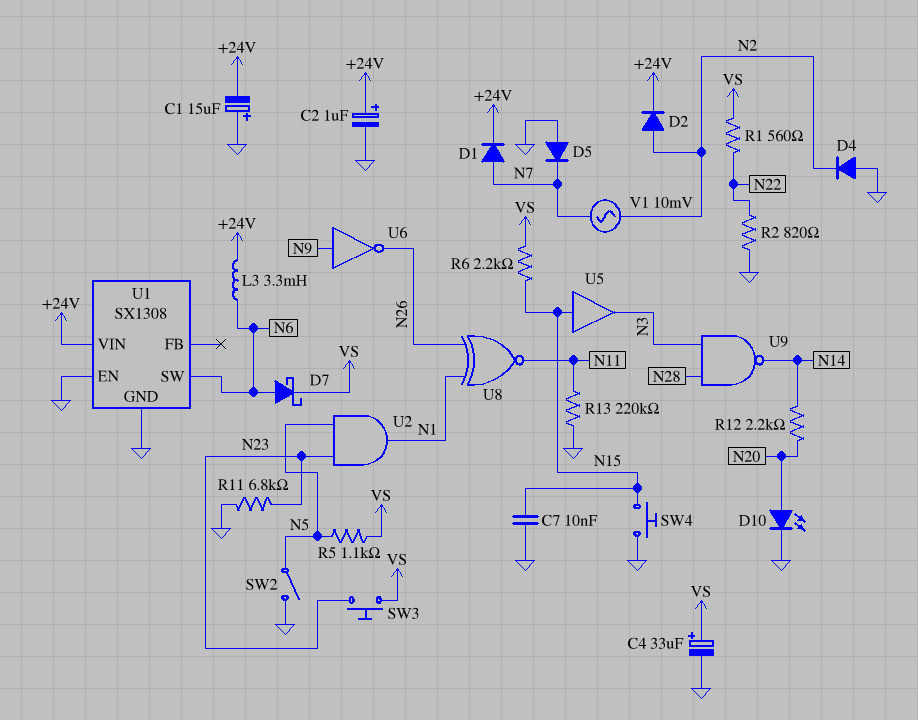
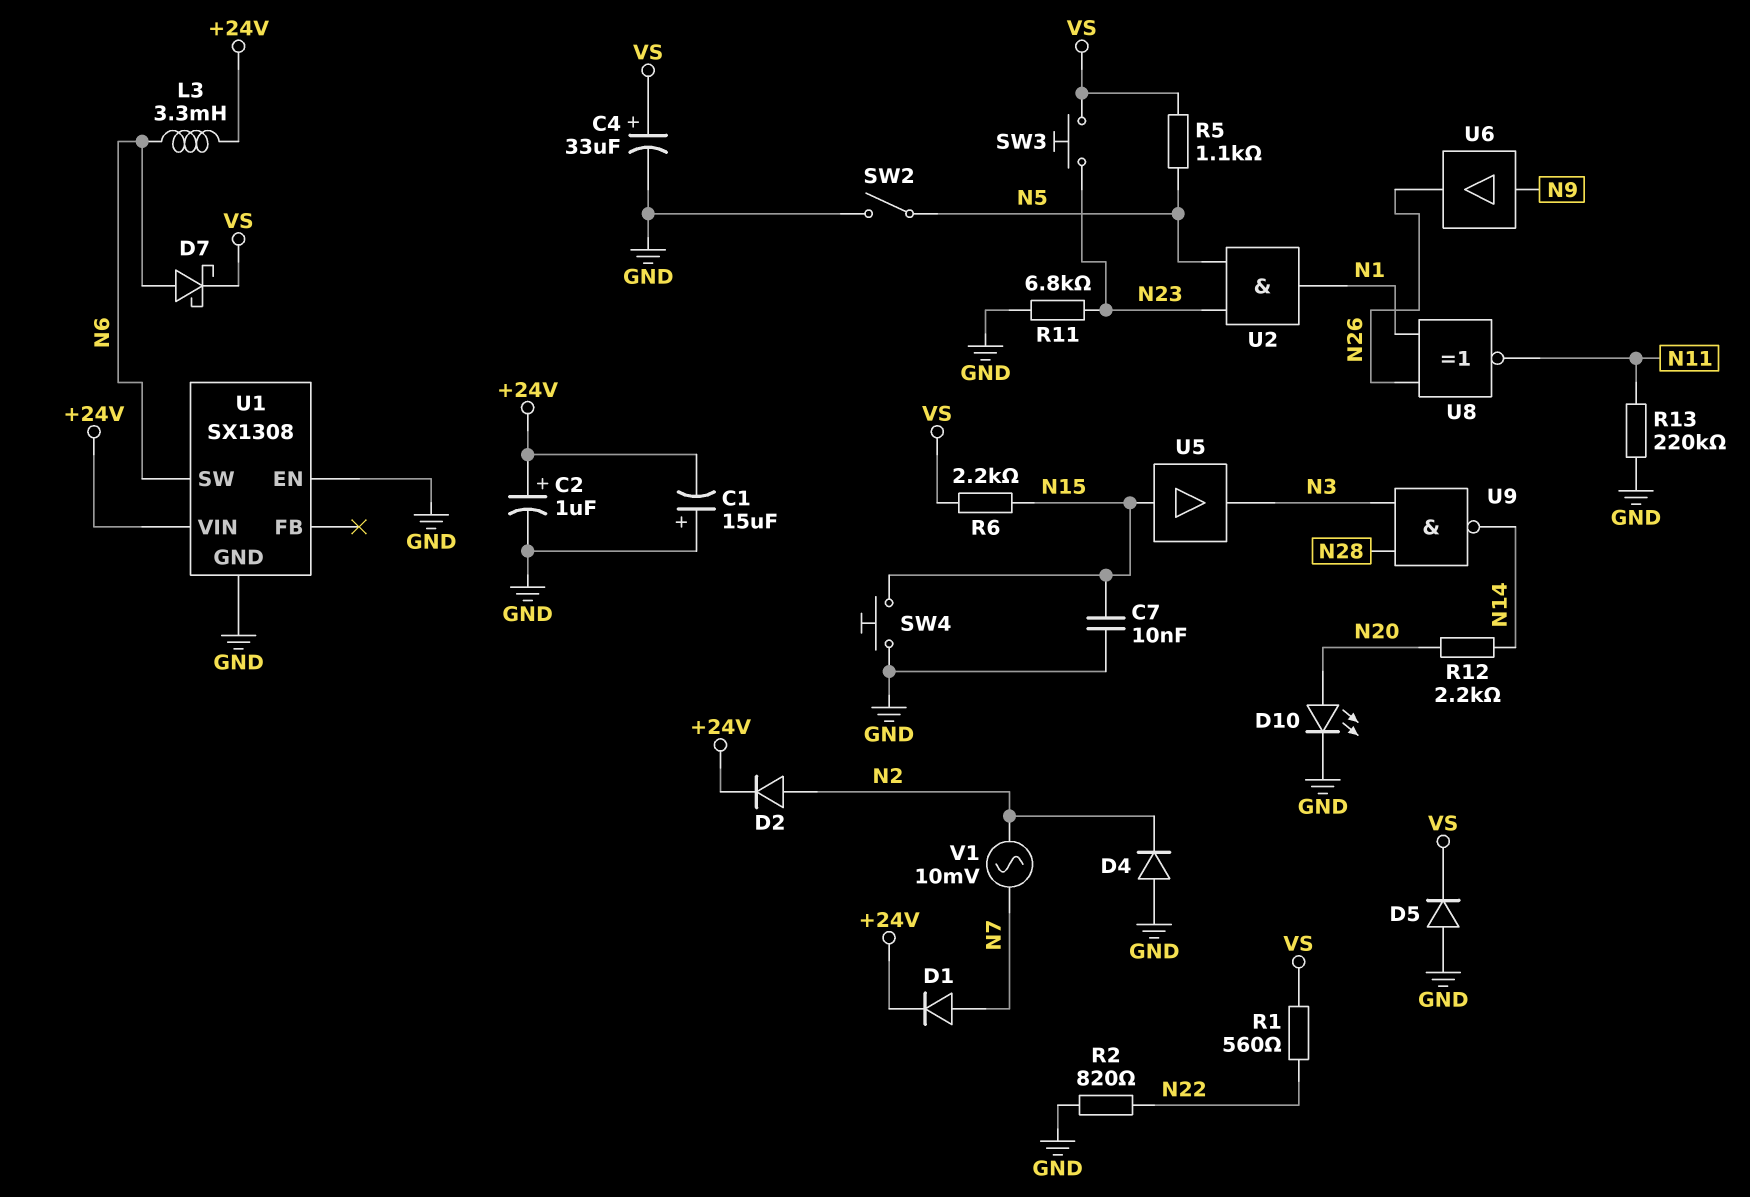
D5: diode (A GND, K N7) -> diode (A GND, K VS)
U6: NOT (in N9, out N26) -> buffer (in N9, out N26)

